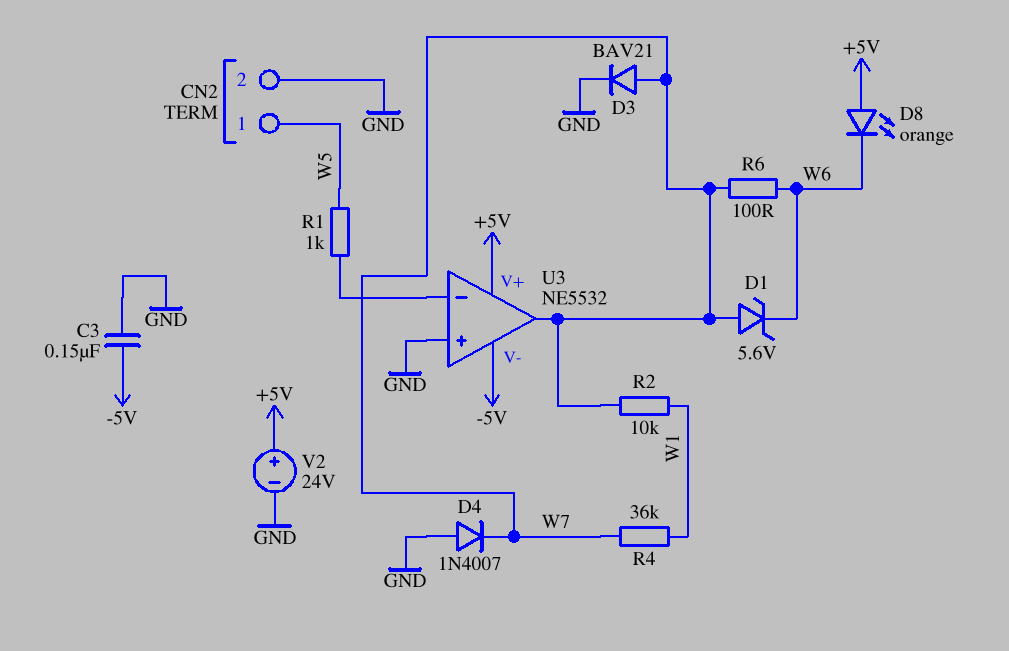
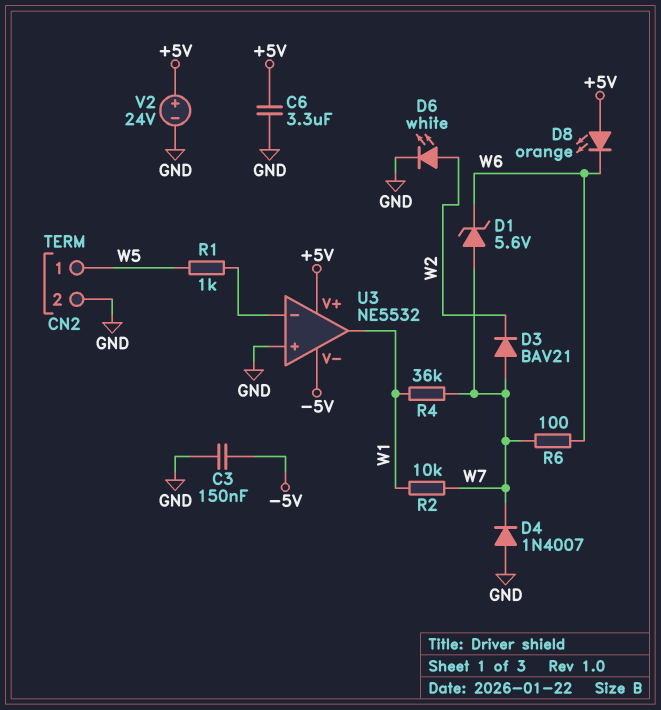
C6: none -> 3.3uF (+5V, GND)
D3: diode BAV21 (A W7, K GND) -> diode BAV21 (A W7, K W2)
D6: none -> LED white (A W2, K GND)
U3 pin out: W7 -> W1

